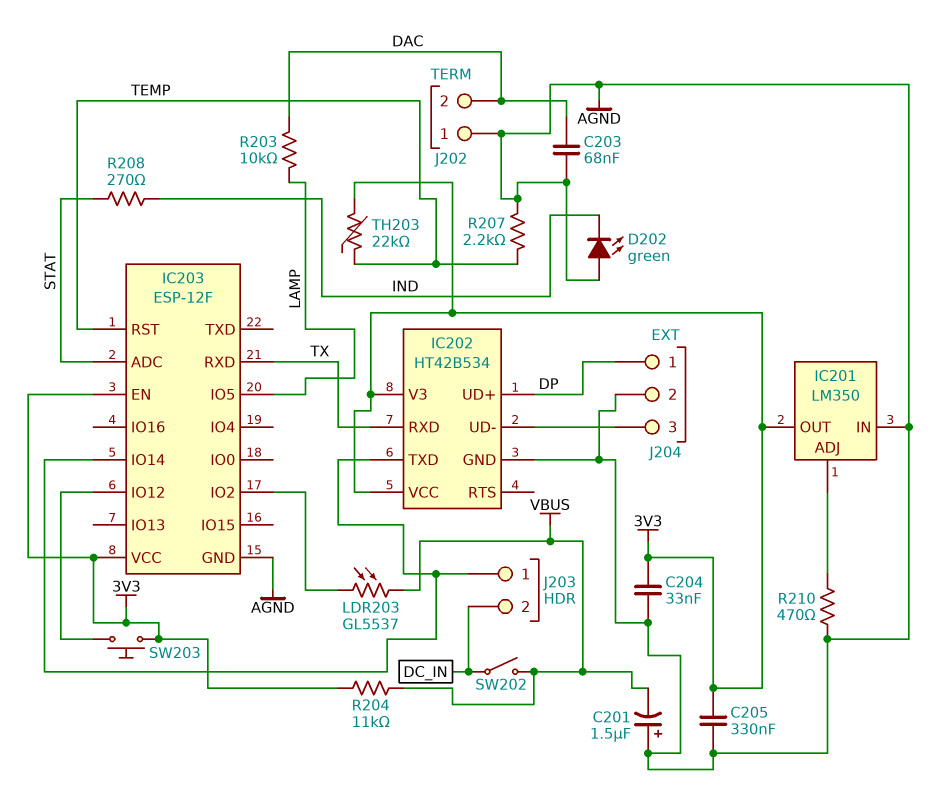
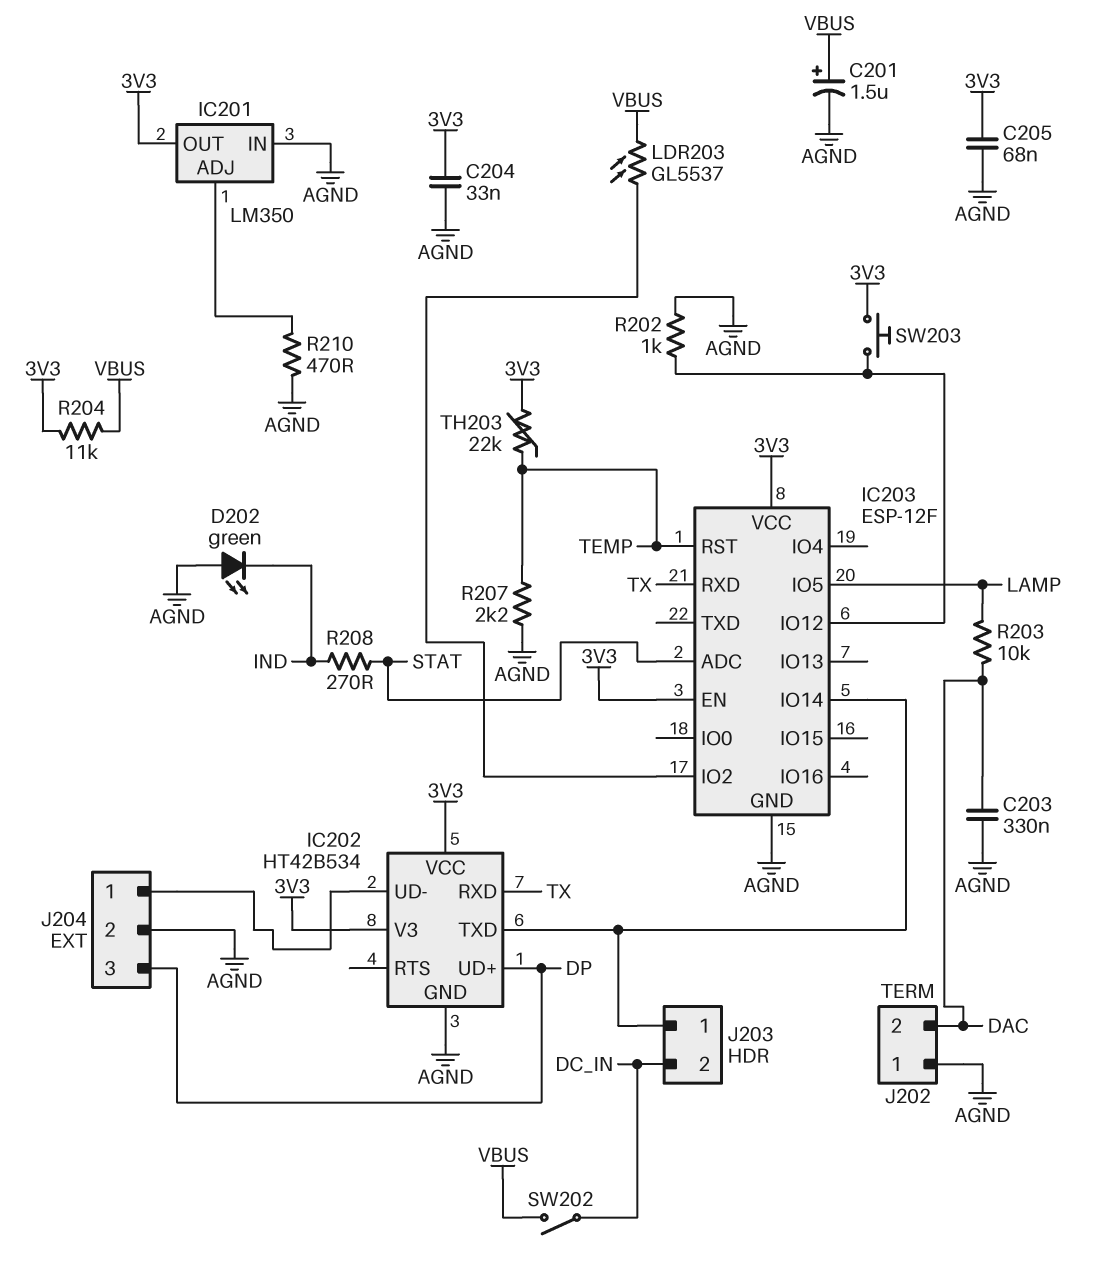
C201: 1.5uF (plus AGND, minus VBUS) -> 1.5uF (plus VBUS, minus AGND)
C203: 68nF (AGND, DAC) -> 330nF (AGND, DAC)
C205: 330nF (3V3, AGND) -> 68nF (3V3, AGND)
J204 pin 1: DP -> IC202/UD-
J204 pin 3: IC202/UD- -> DP
R202: none -> 1k (AGND, IC203/IO12)

